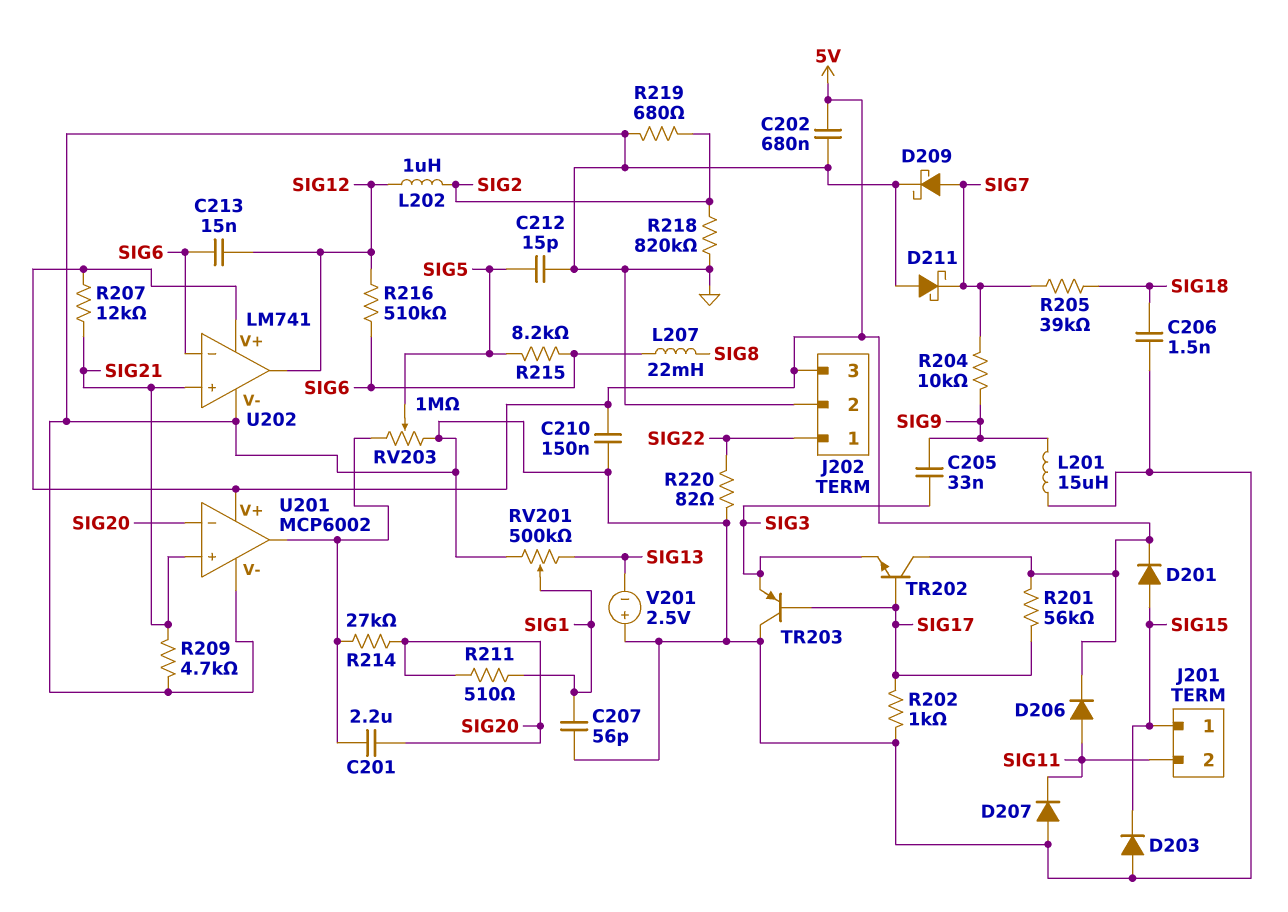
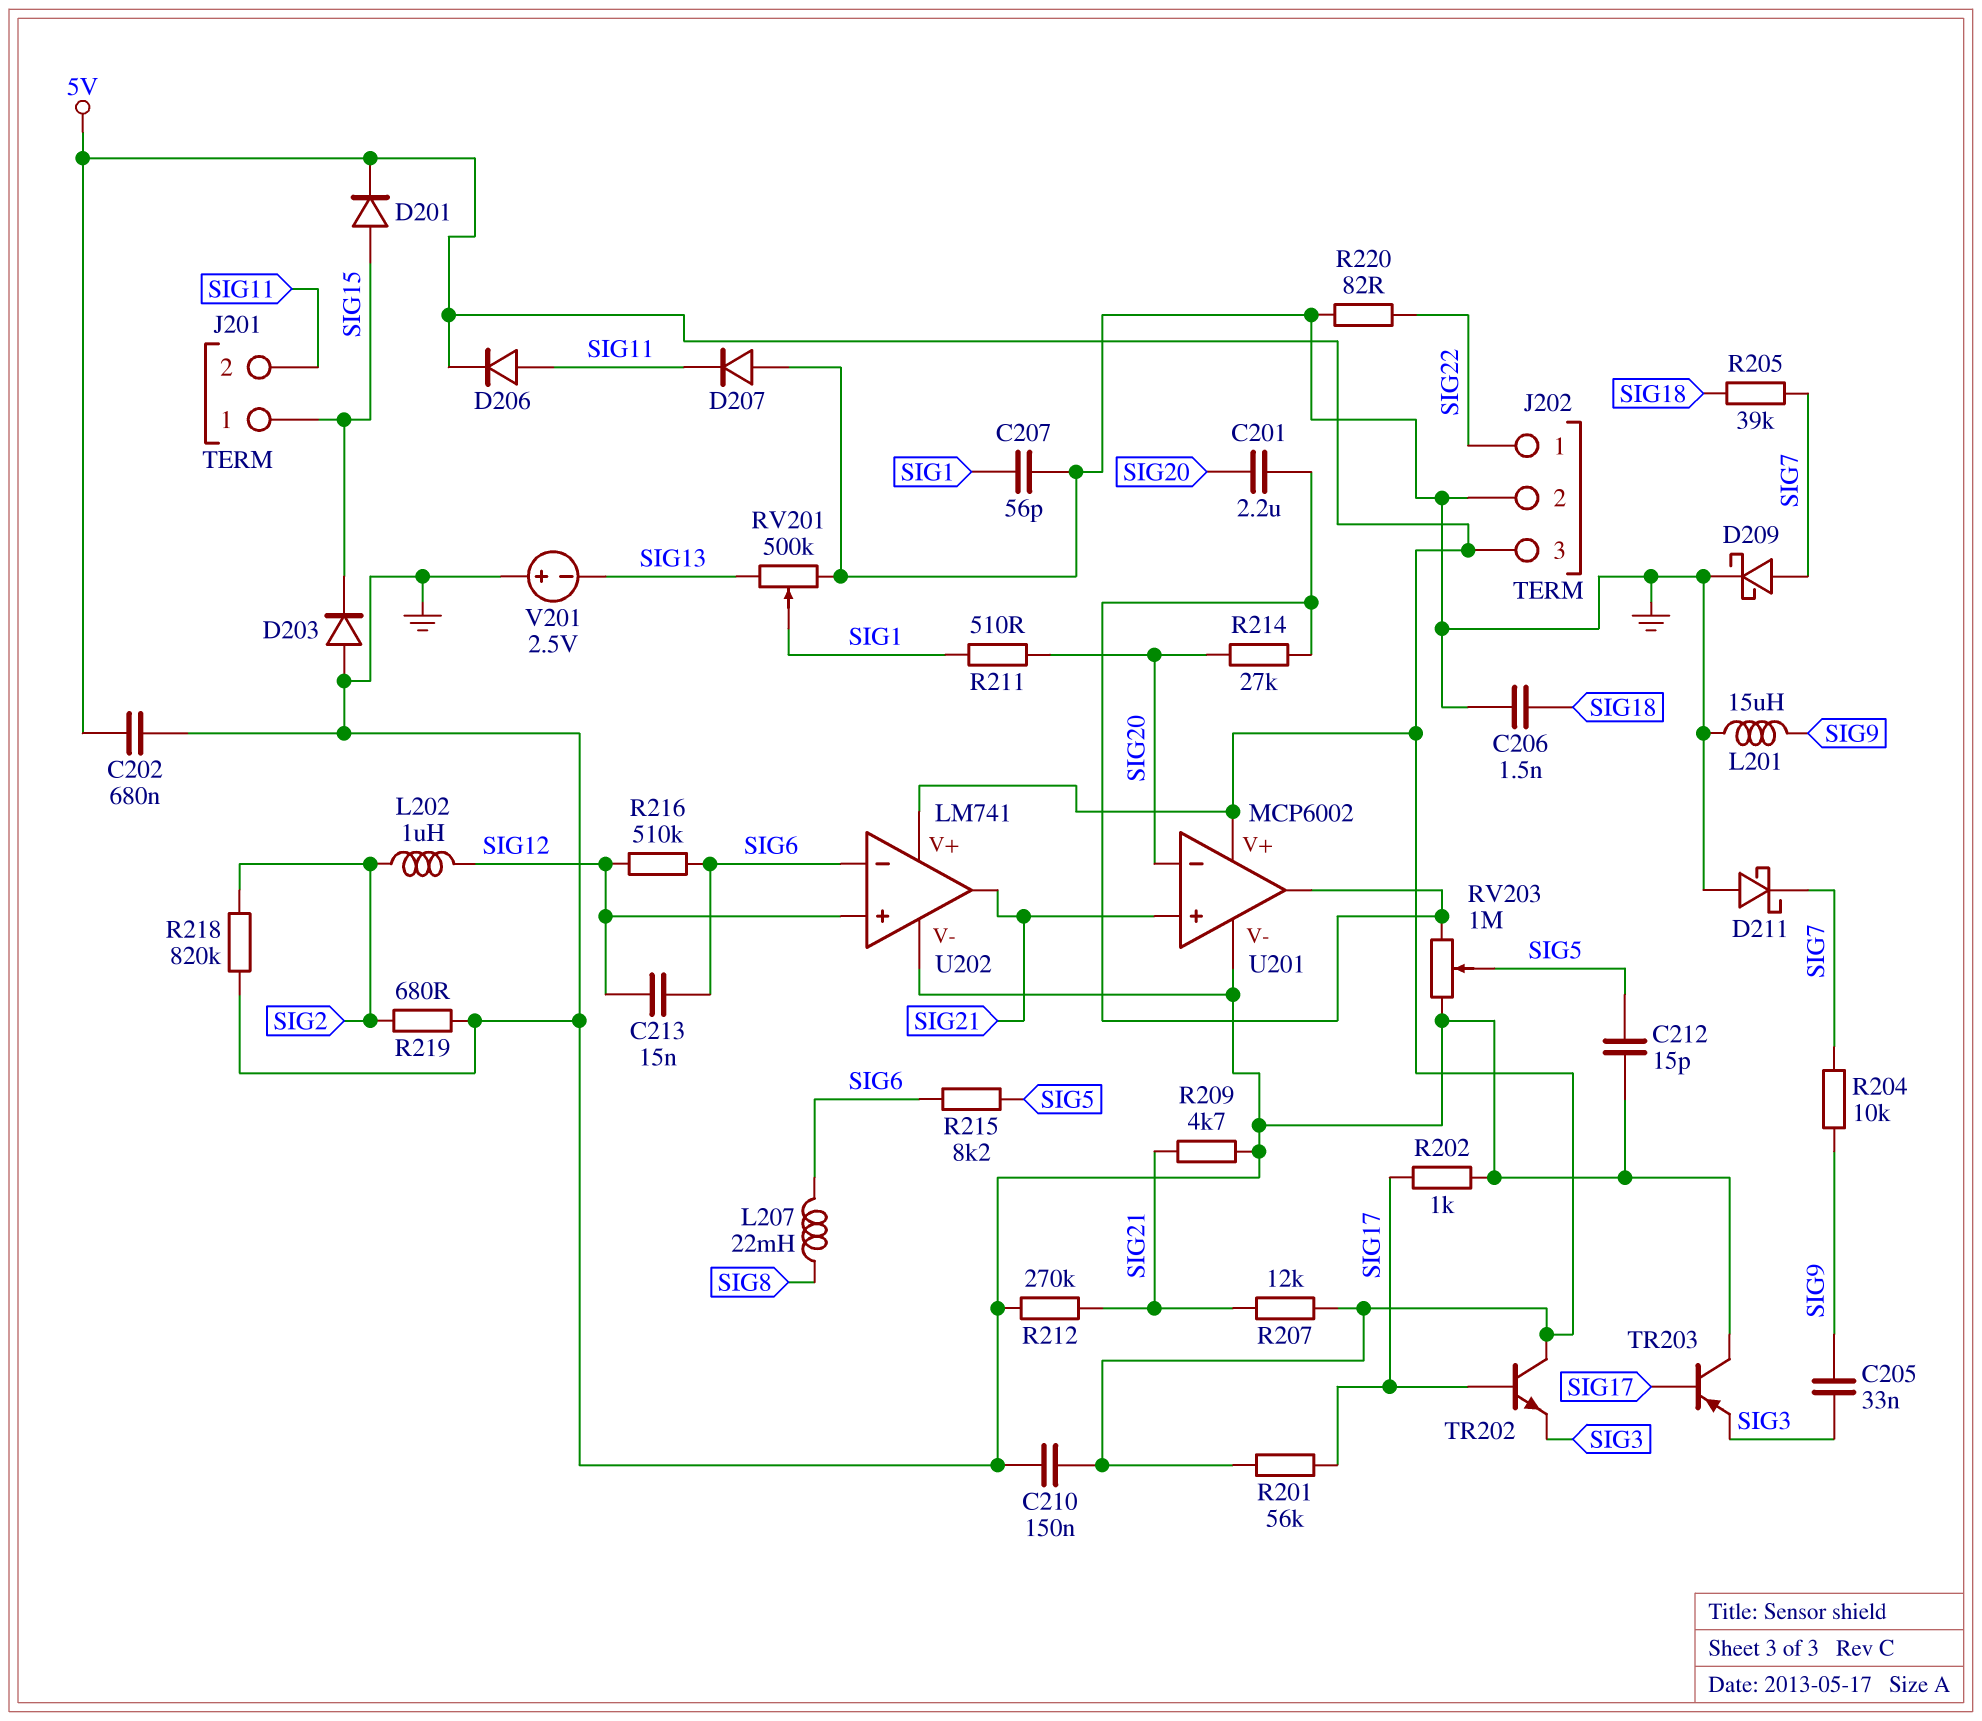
R212: none -> 270k (GND, SIG21)
U202 pin in+: SIG21 -> SIG12
U202 pin out: SIG12 -> SIG21

